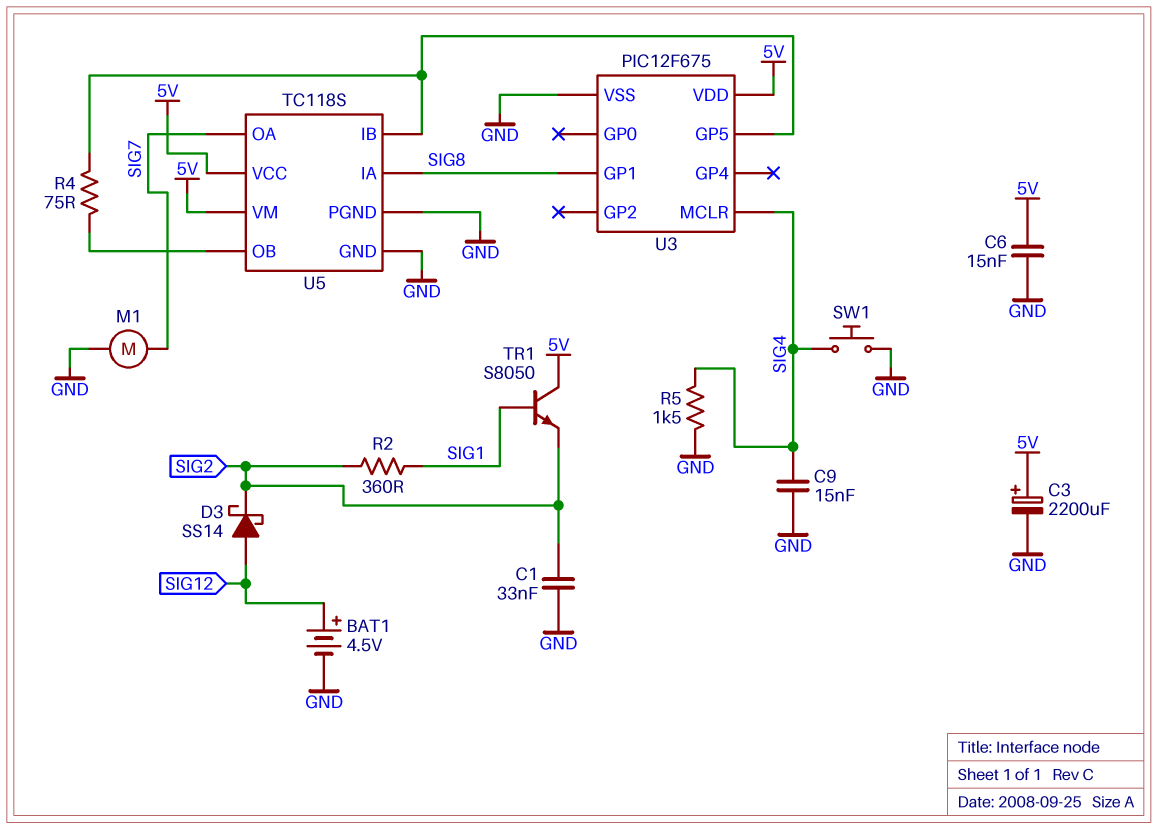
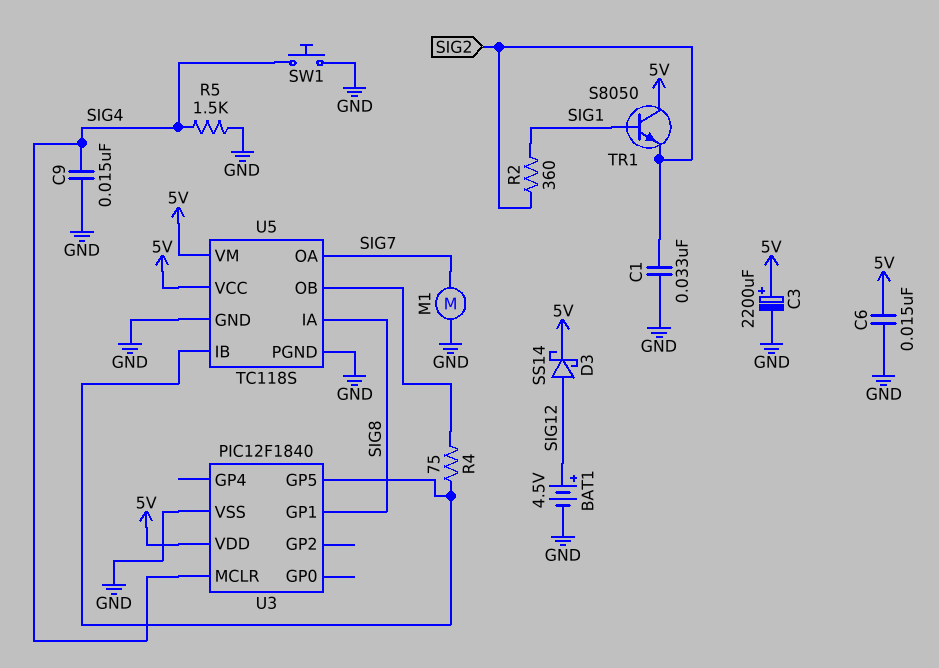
D3: schottky SS14 (A SIG12, K SIG2) -> schottky SS14 (A SIG12, K 5V)
U3: PIC12F675 -> PIC12F1840

